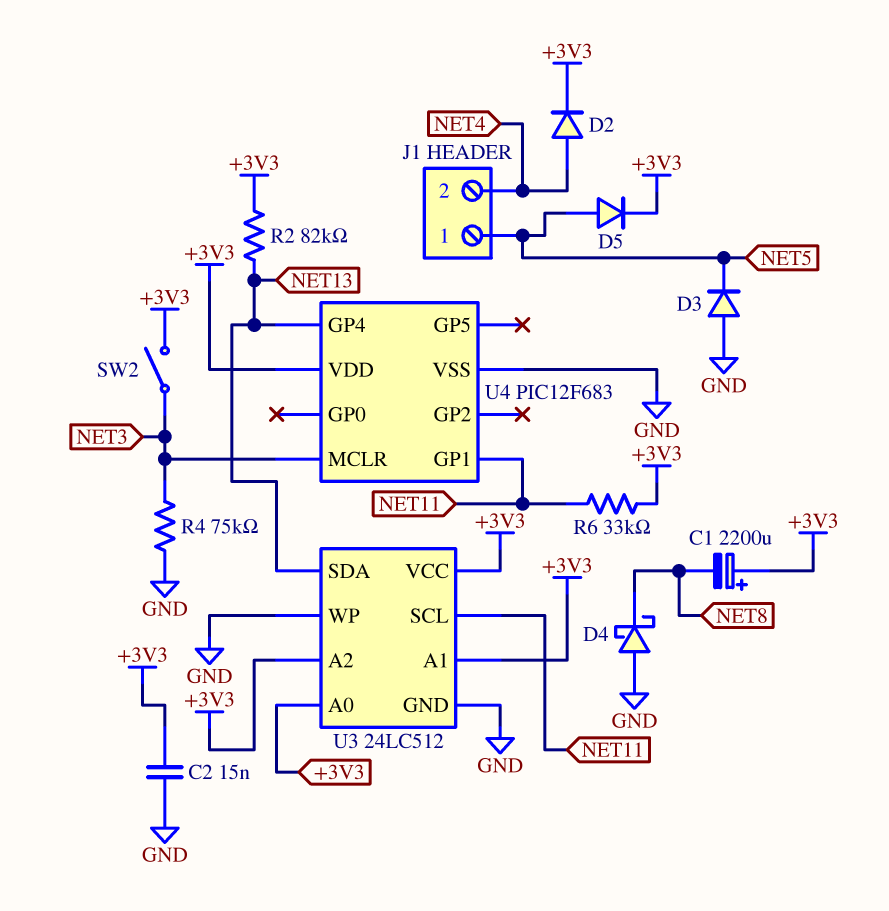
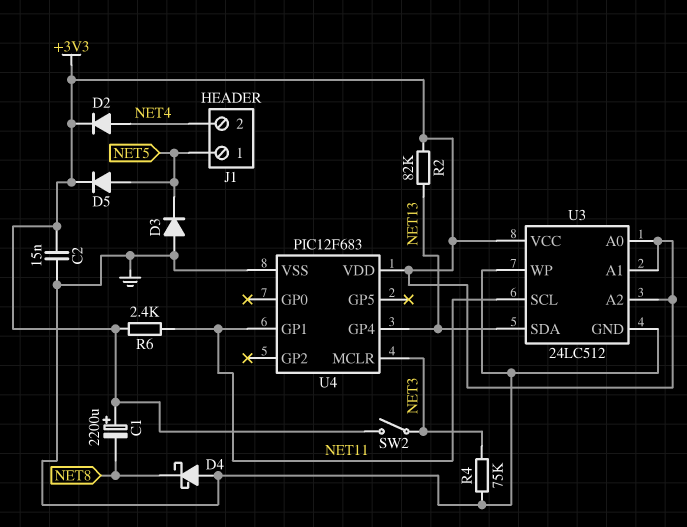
R6: 33k (+3V3, NET11) -> 2.4k (+3V3, NET11)

